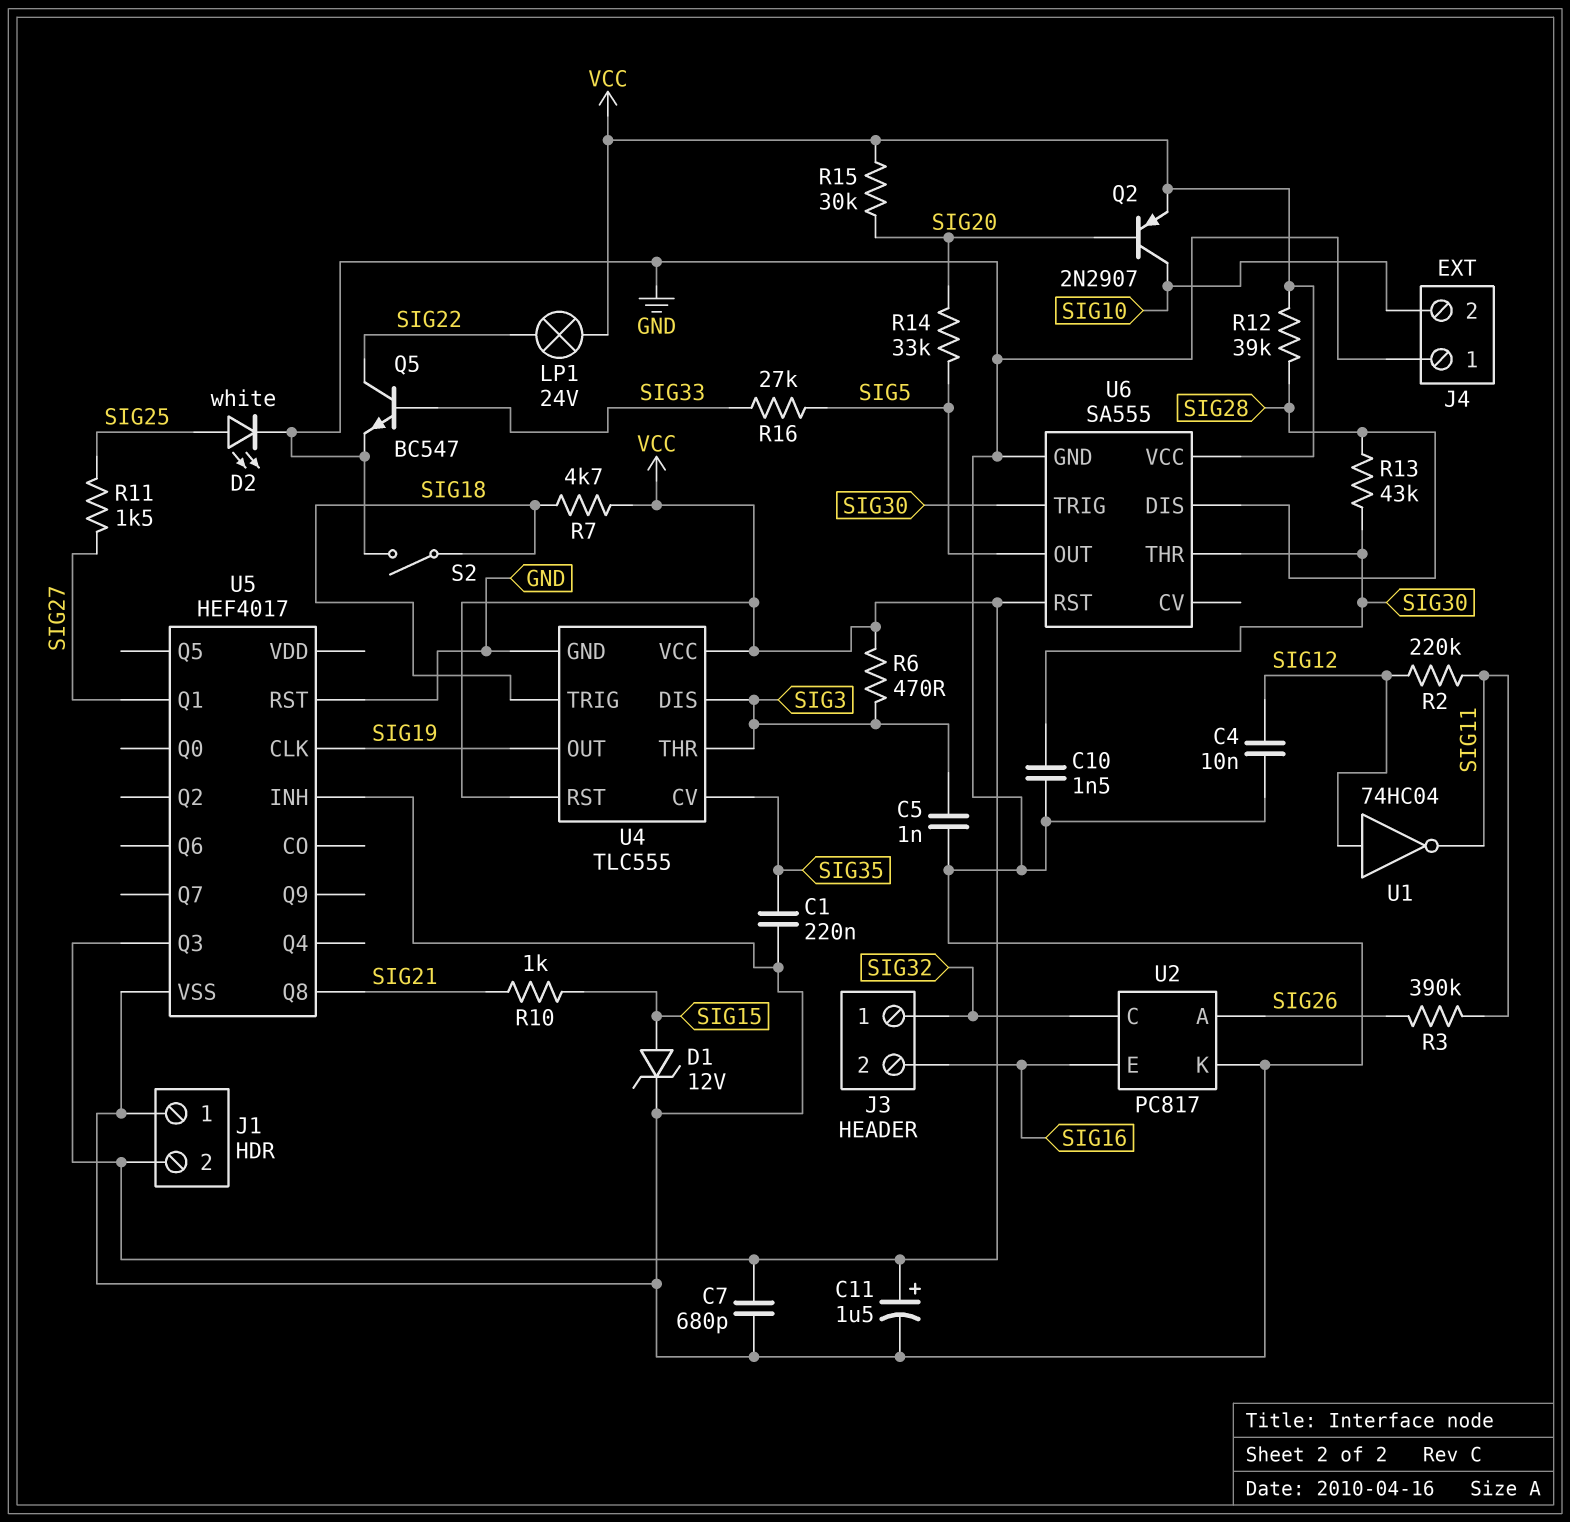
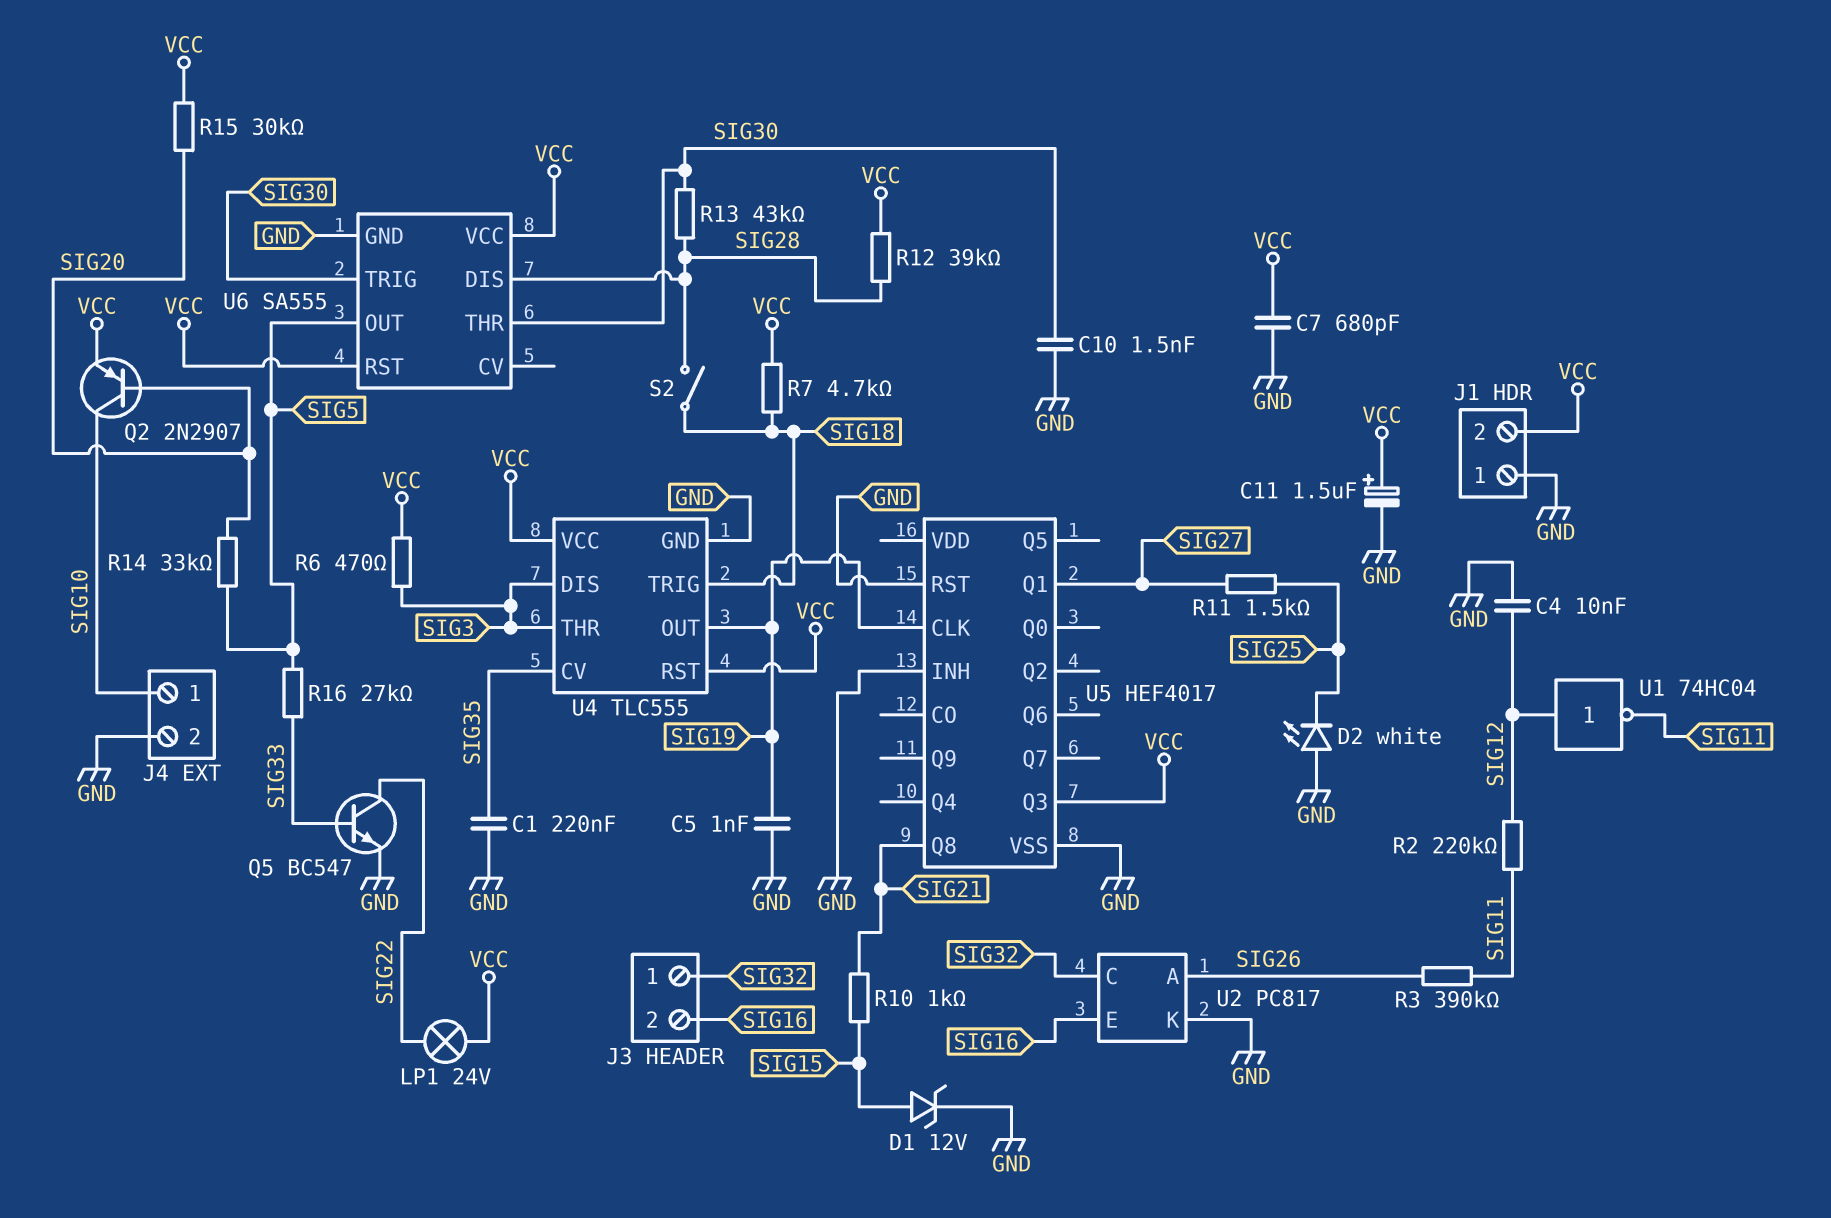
C5: 1nF (GND, SIG3) -> 1nF (GND, SIG19)
D2: LED white (A SIG25, K GND) -> LED white (A GND, K SIG25)
J4 pin 1: GND -> SIG10
J4 pin 2: SIG10 -> GND
S2: switch (GND, SIG18) -> switch (SIG18, SIG28)

